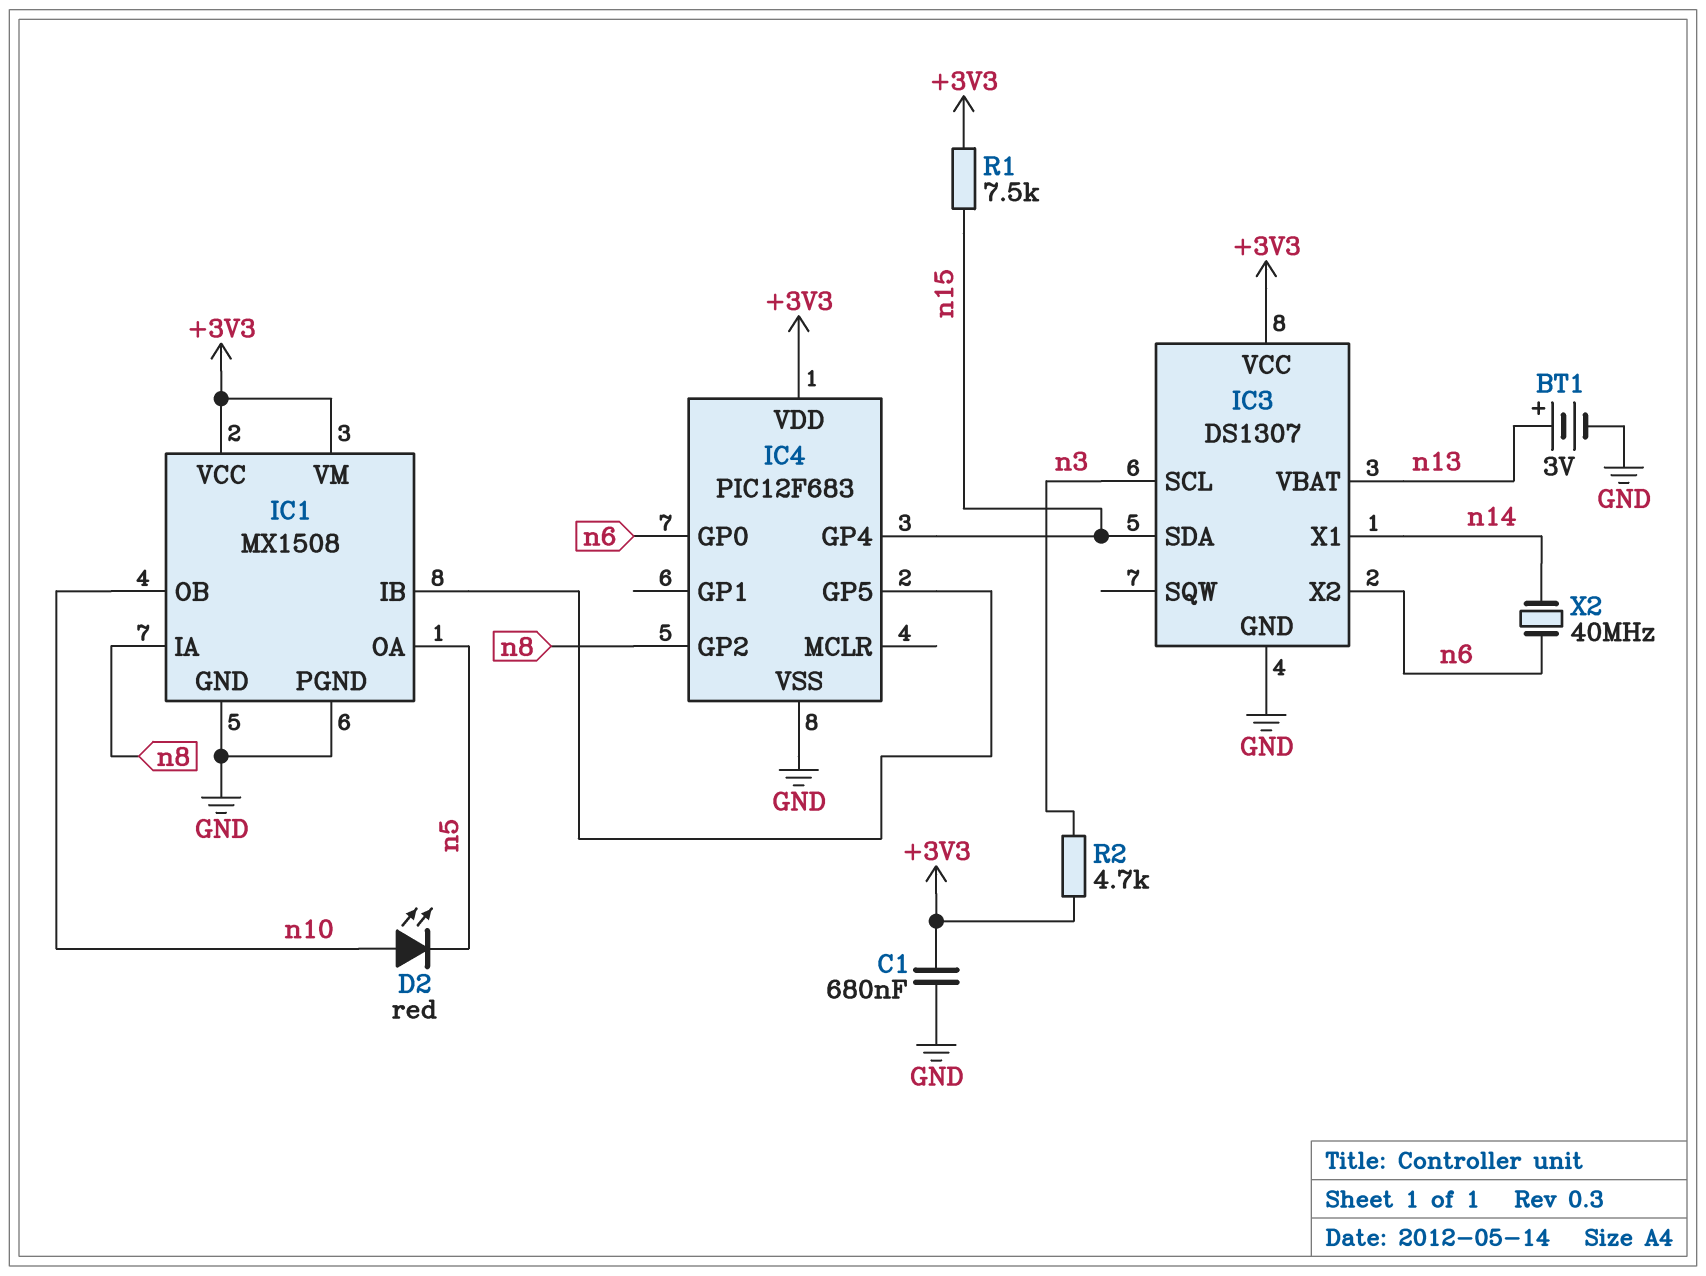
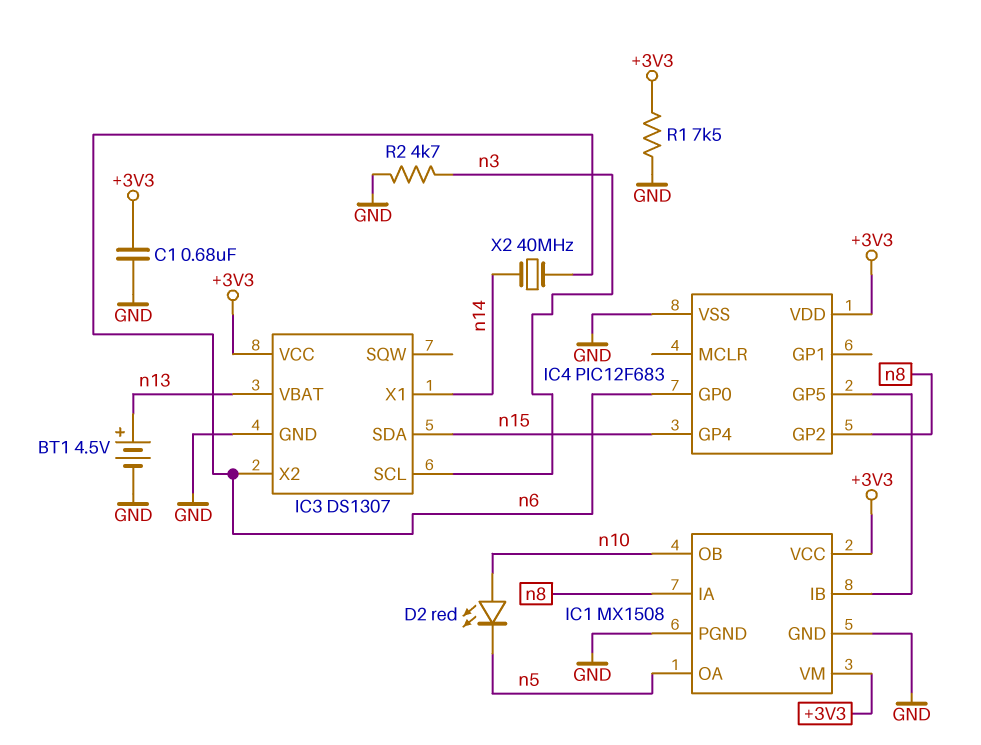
BT1: 3V (plus n13, minus GND) -> 4.5V (plus n13, minus GND)
R1: 7.5k (+3V3, n15) -> 7.5k (+3V3, GND)
R2: 4.7k (+3V3, n3) -> 4.7k (GND, n3)

